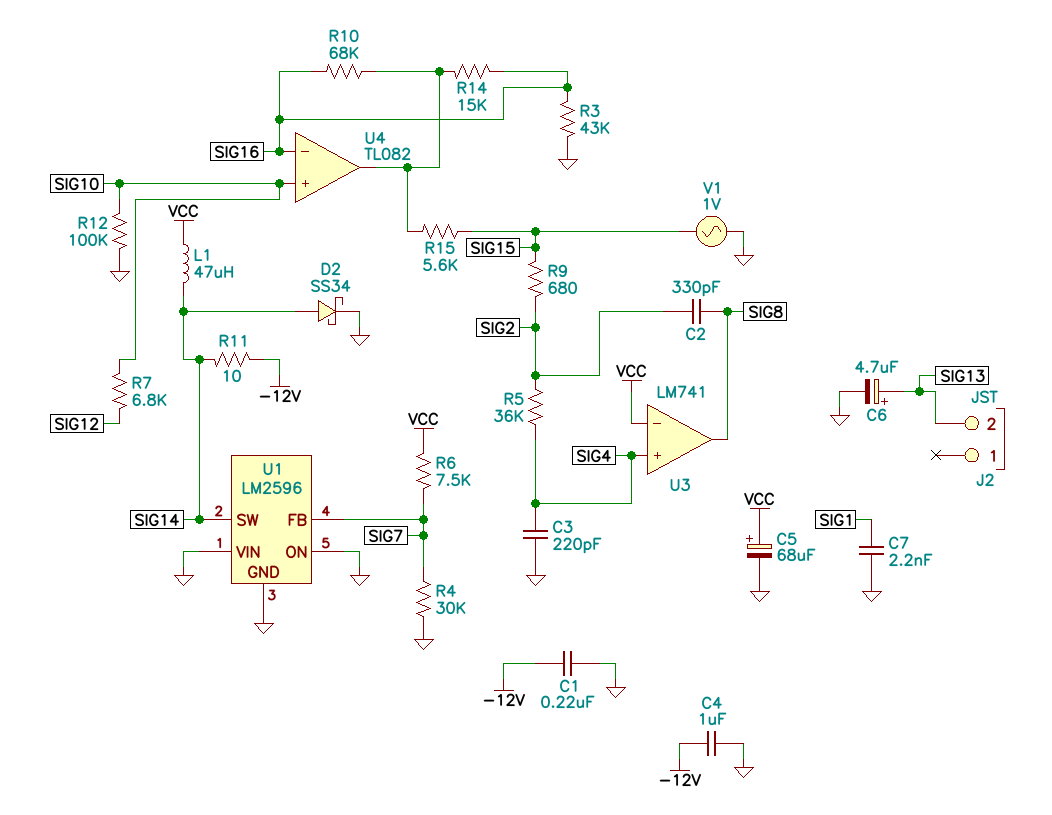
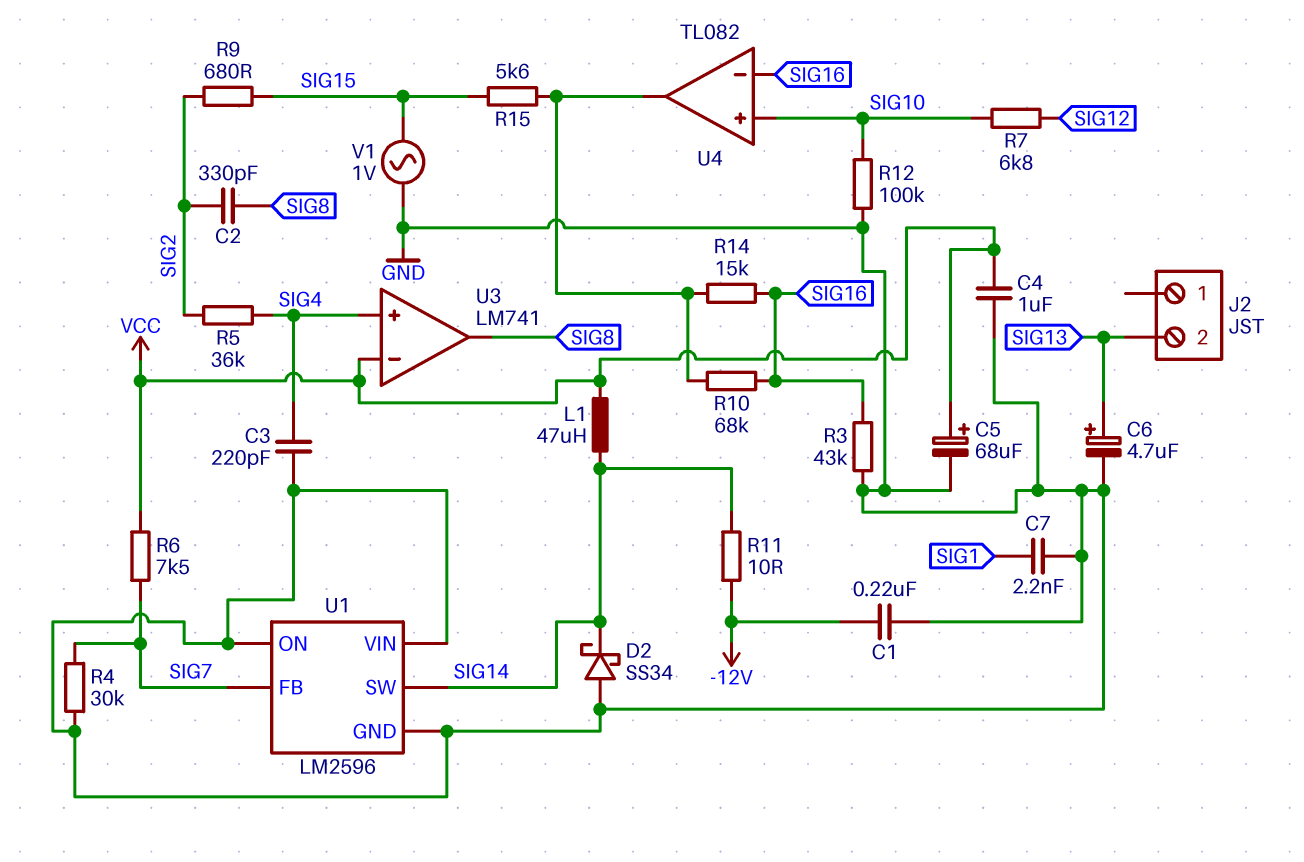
C4: 1uF (-12V, GND) -> 1uF (GND, VCC)
D2: schottky SS34 (A SIG14, K GND) -> schottky SS34 (A GND, K SIG14)

